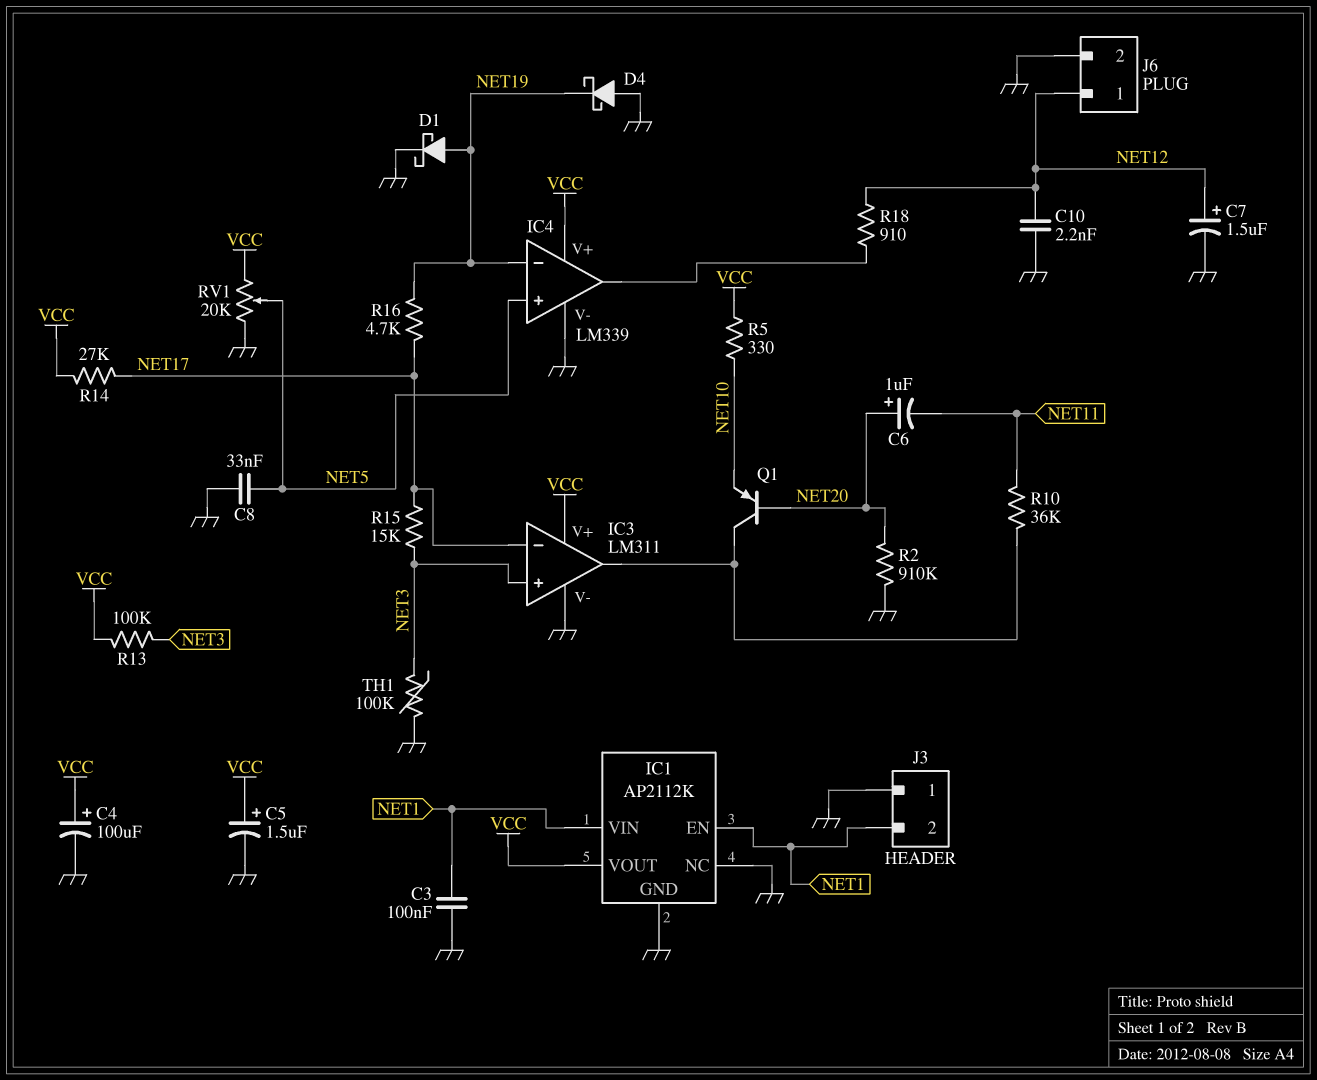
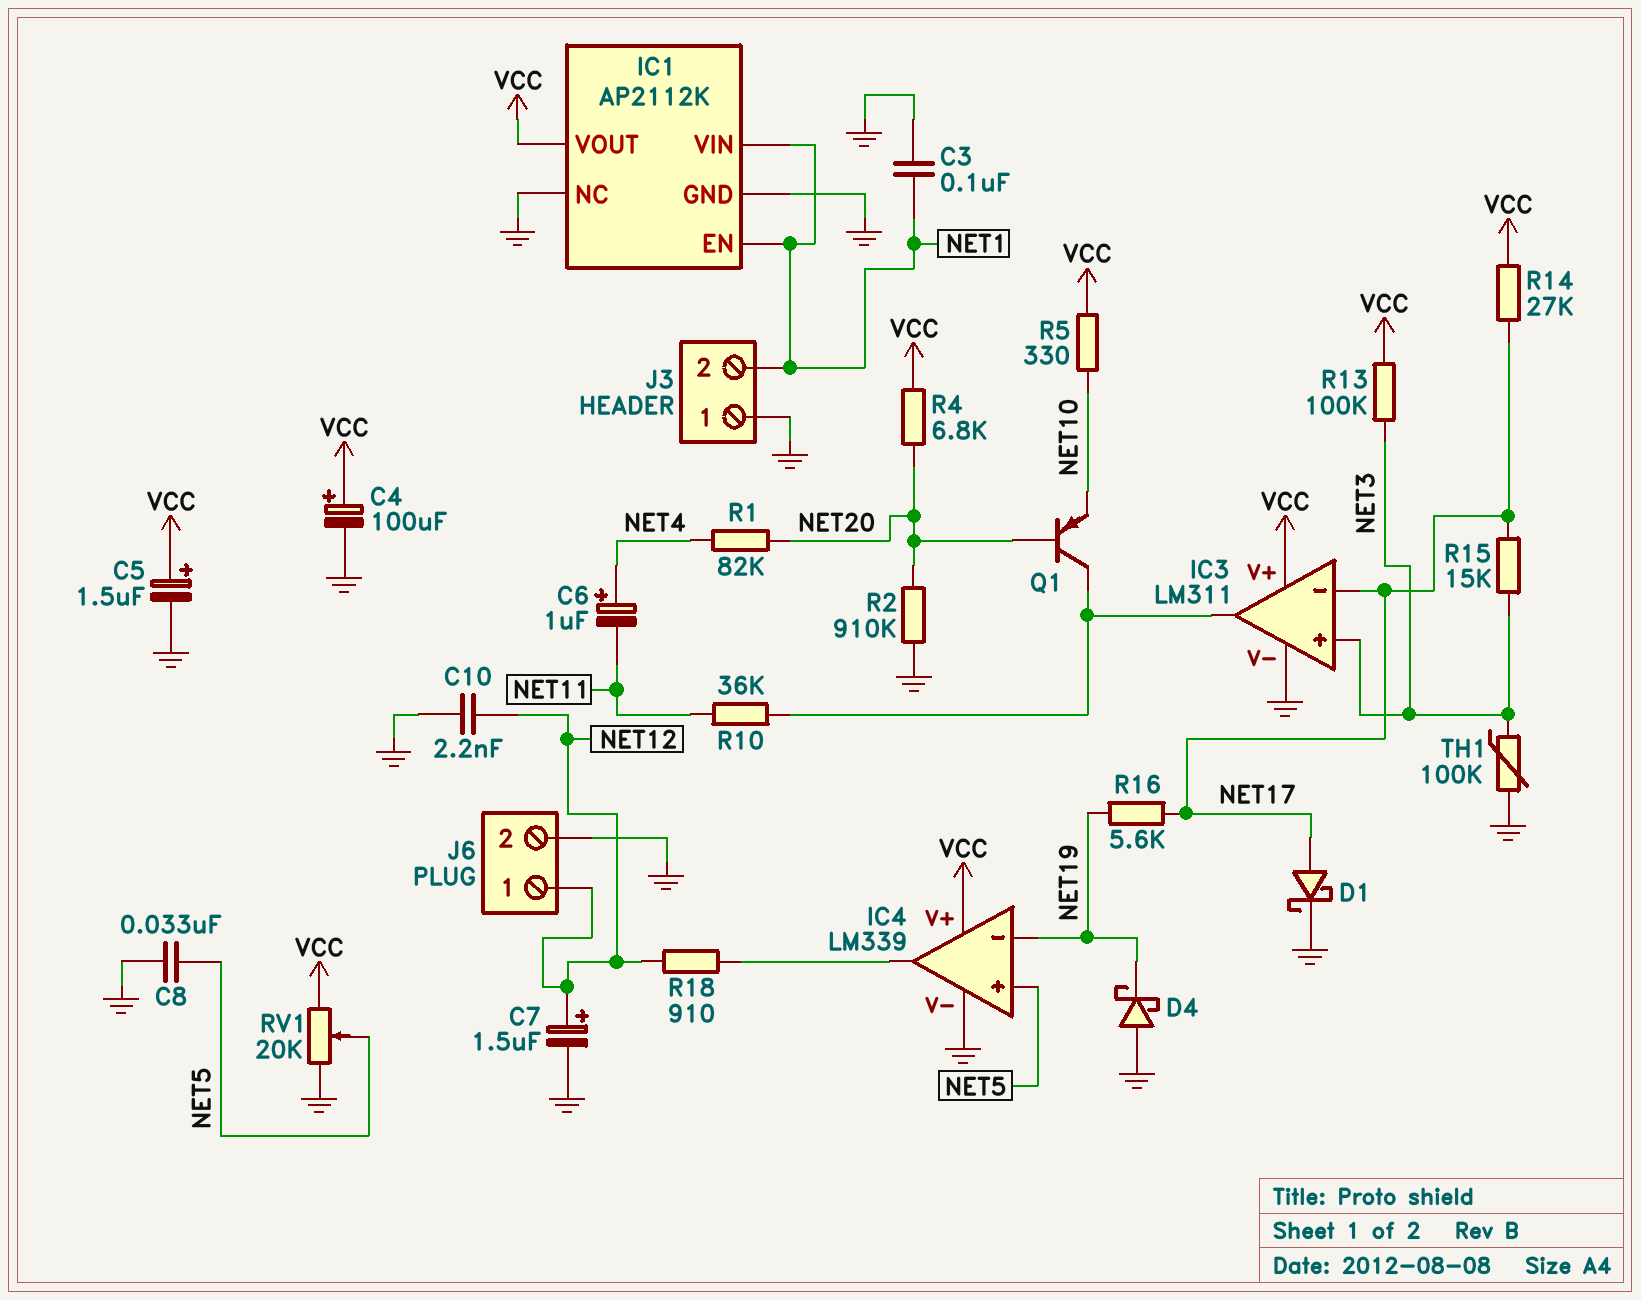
C6: 1uF (plus NET20, minus NET11) -> 1uF (plus NET4, minus NET11)
D1: schottky (A NET19, K GND) -> schottky (A NET17, K GND)
R1: none -> 82k (NET4, NET20)
R4: none -> 6.8k (NET20, VCC)
R16: 4.7k (NET17, NET19) -> 5.6k (NET17, NET19)

